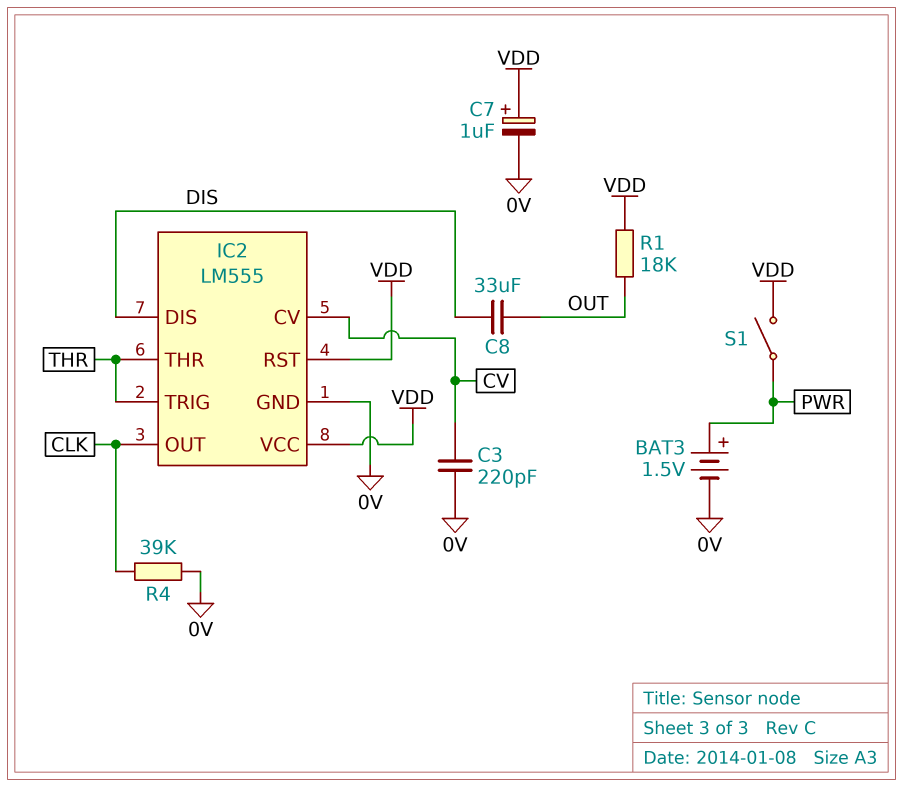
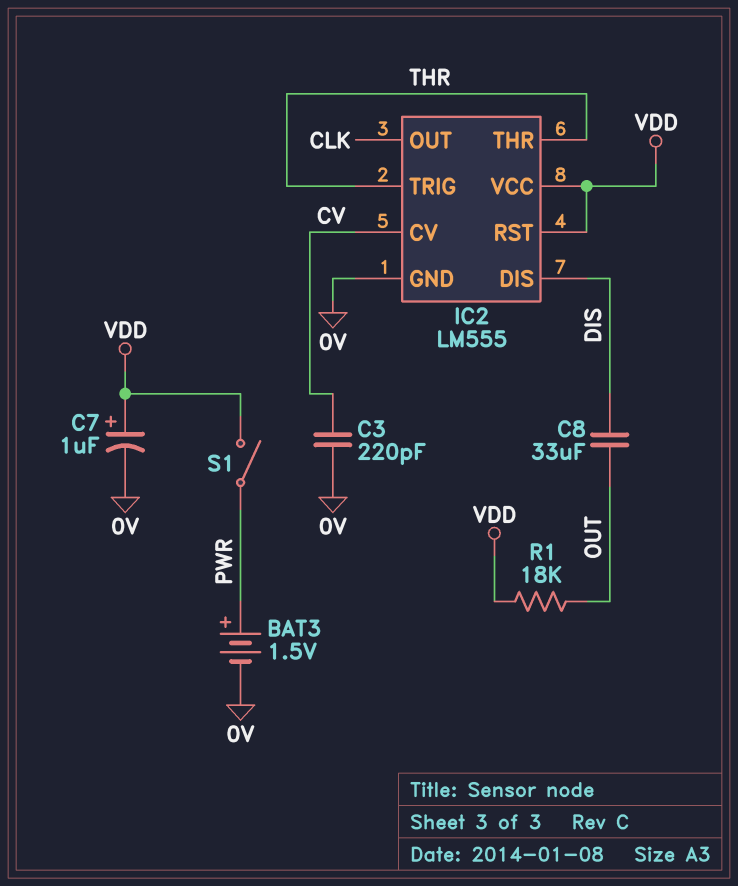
R4: 39k (0V, CLK) -> none

